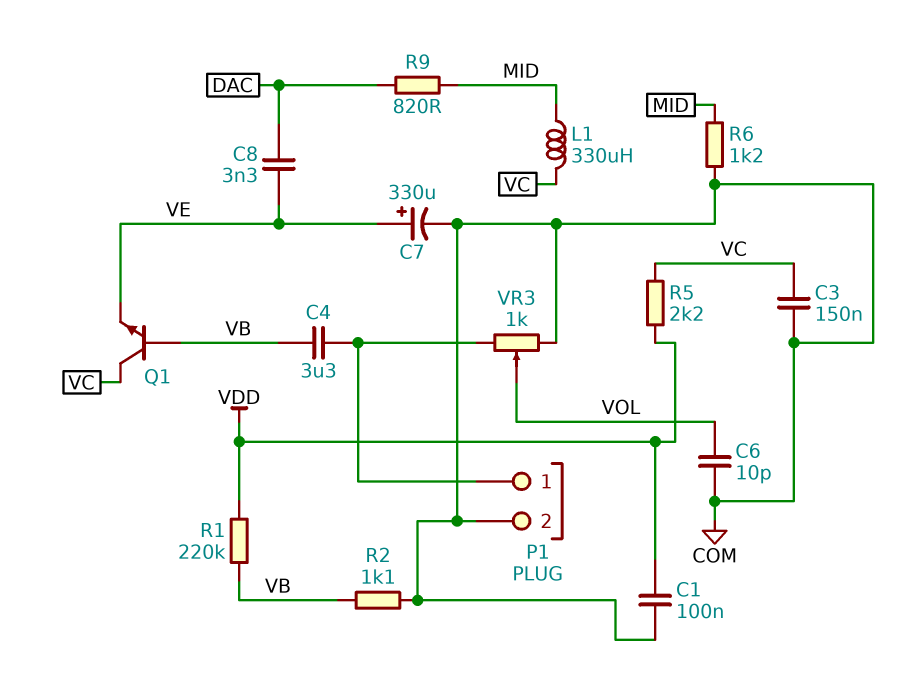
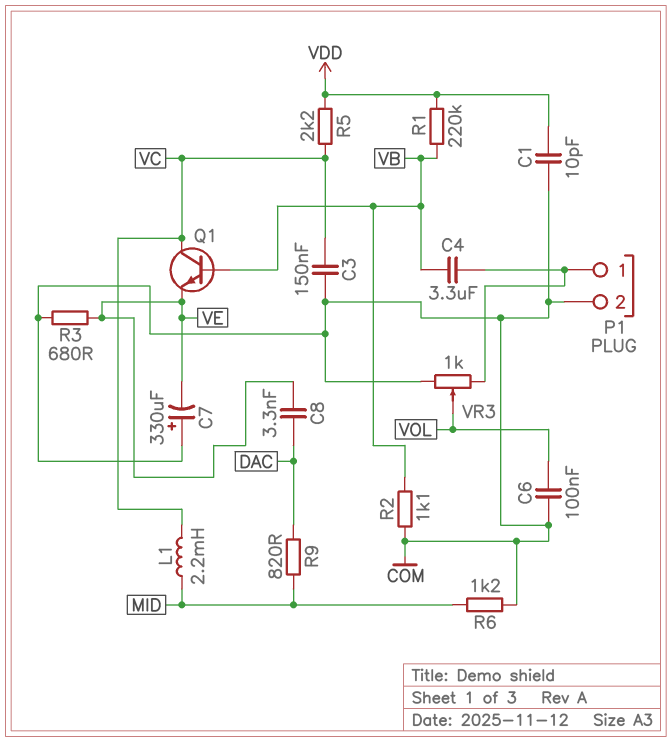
C1: 100nF (COM, VDD) -> 10pF (COM, VDD)
C6: 10pF (COM, VOL) -> 100nF (COM, VOL)
C7: 330uF (plus VE, minus COM) -> 330uF (plus COM, minus VE)
L1: 330uH (MID, VC) -> 2.2mH (MID, VC)
R3: none -> 680 (COM, VE)

